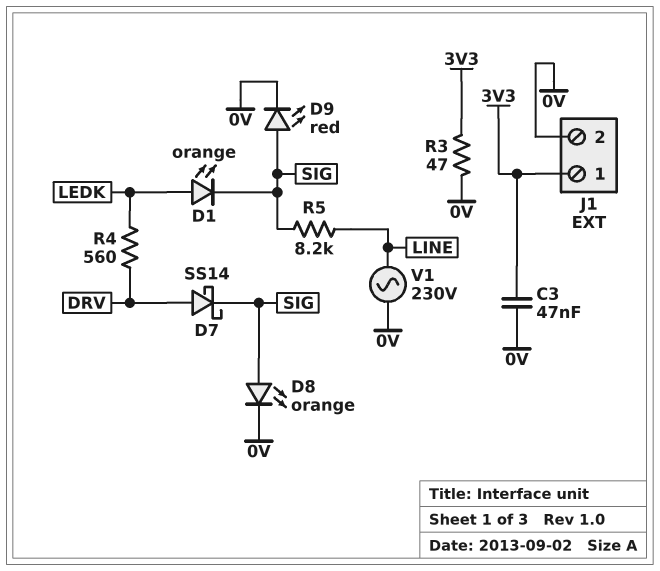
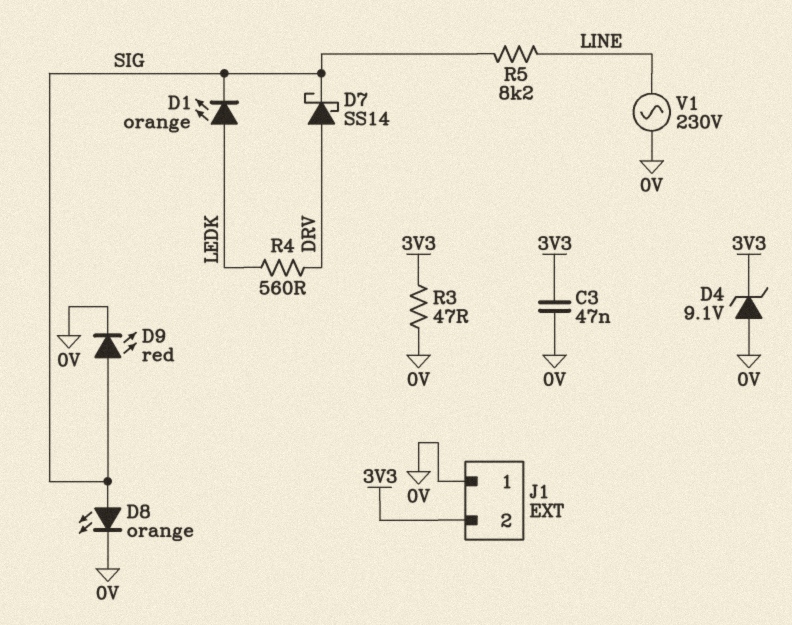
D4: none -> zener 9.1V (A 0V, K 3V3)
J1 pin 1: 3V3 -> 0V
J1 pin 2: 0V -> 3V3

